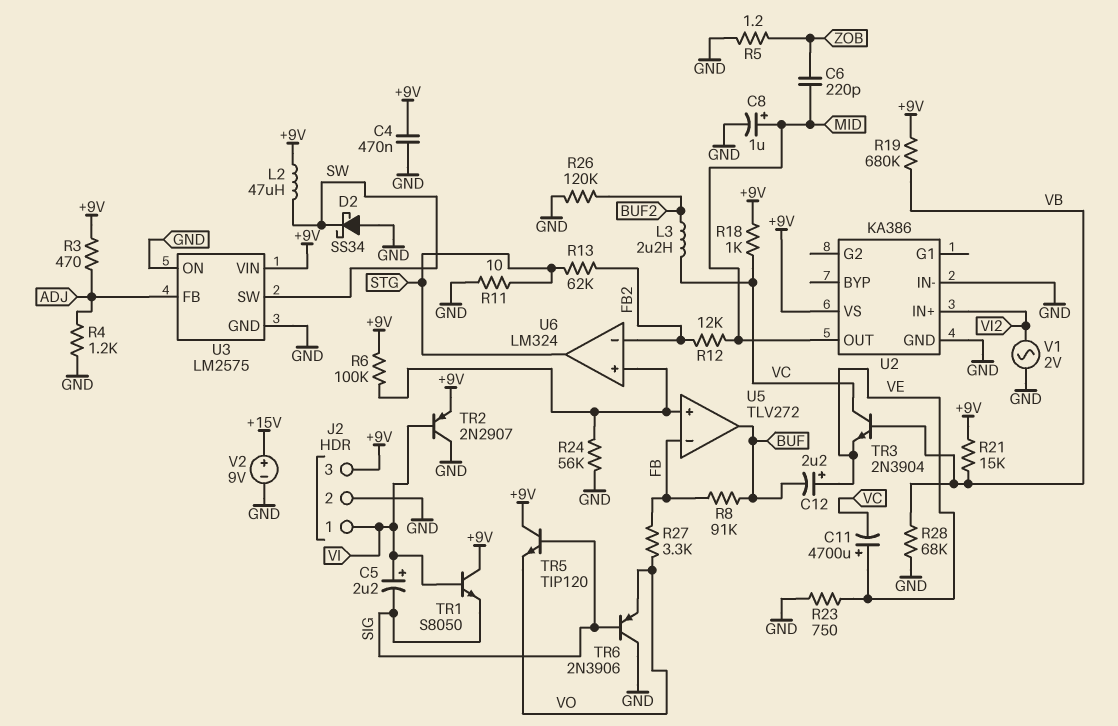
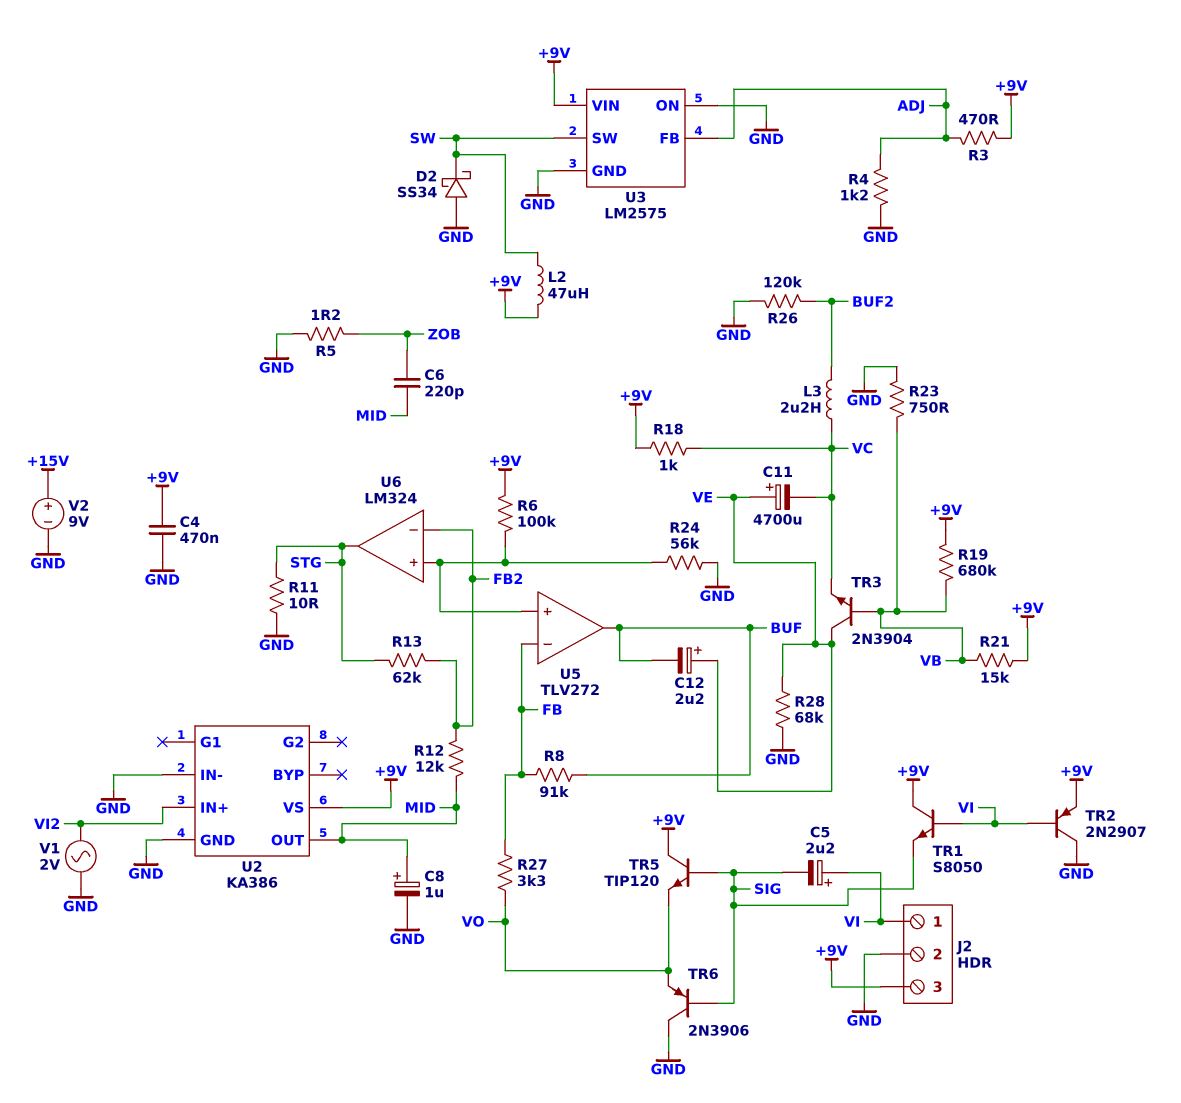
R23: 750 (GND, VE) -> 750 (GND, VB)
R28: 68k (GND, VB) -> 68k (GND, VE)
TR3: NPN 2N3904 (B VB, C VC, E VE) -> NPN 2N3904 (B VB, C VE, E VC)

